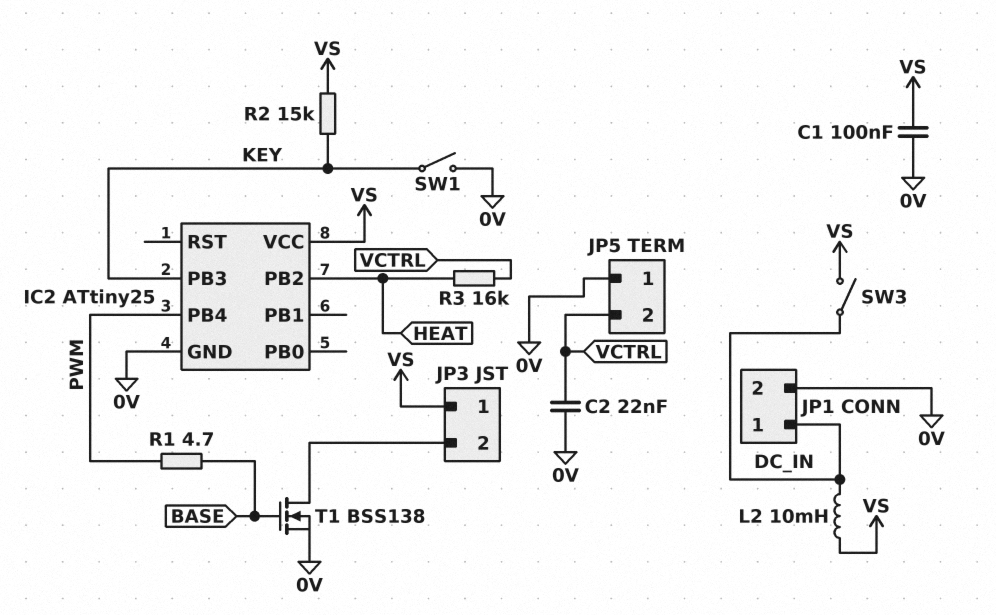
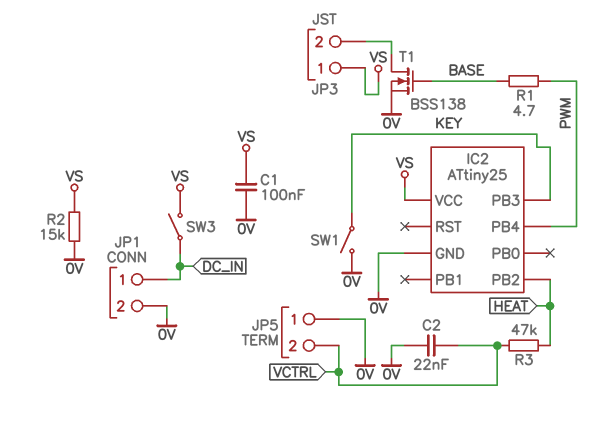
L2: 10mH (DC_IN, VS) -> none
R2: 15k (KEY, VS) -> 15k (0V, VS)
R3: 16k (HEAT, VCTRL) -> 47k (HEAT, VCTRL)

